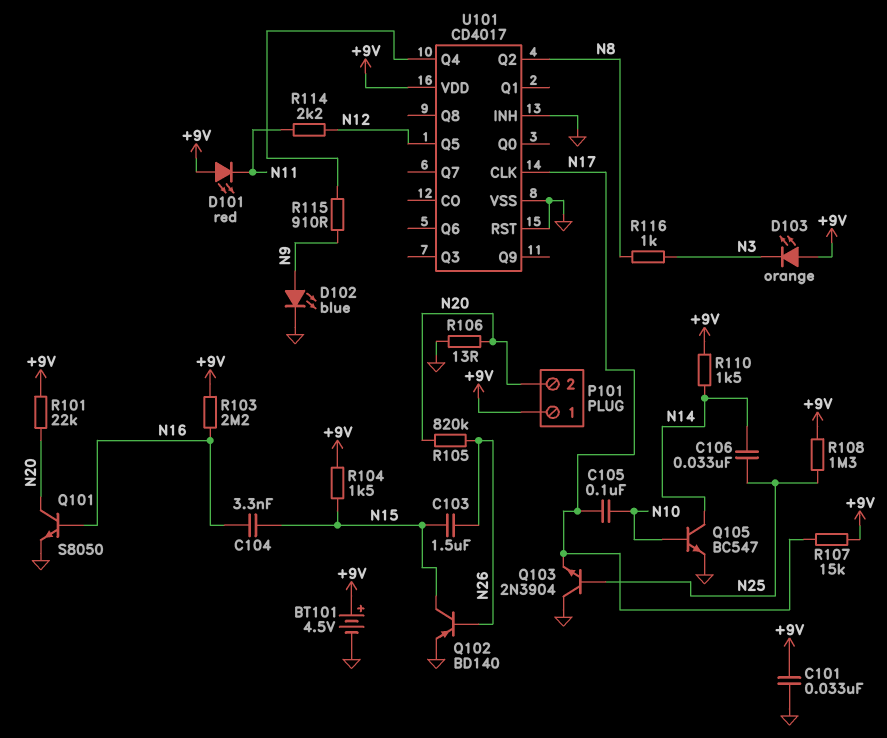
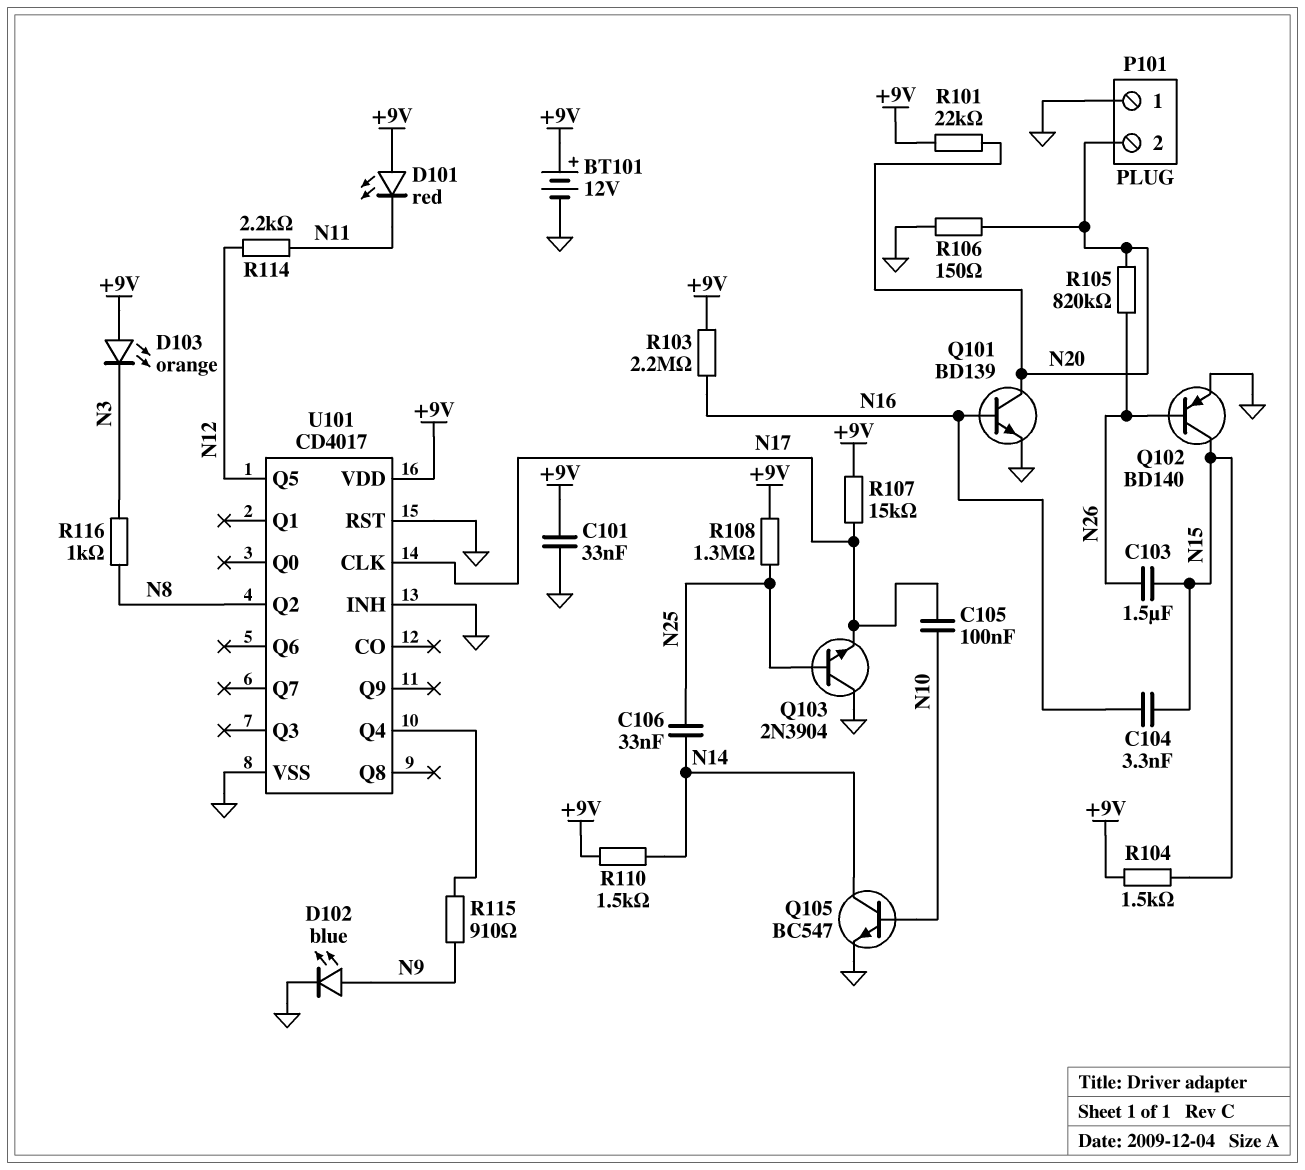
BT101: 4.5V (plus +9V, minus GND) -> 12V (plus +9V, minus GND)
P101 pin 1: +9V -> GND
Q101: NPN S8050 (B N16, C N20, E GND) -> NPN BD139 (B N16, C N20, E GND)
R106: 13 (GND, N20) -> 150 (GND, N20)

